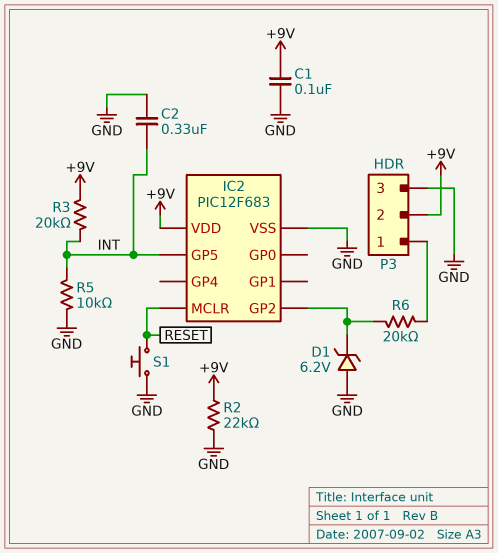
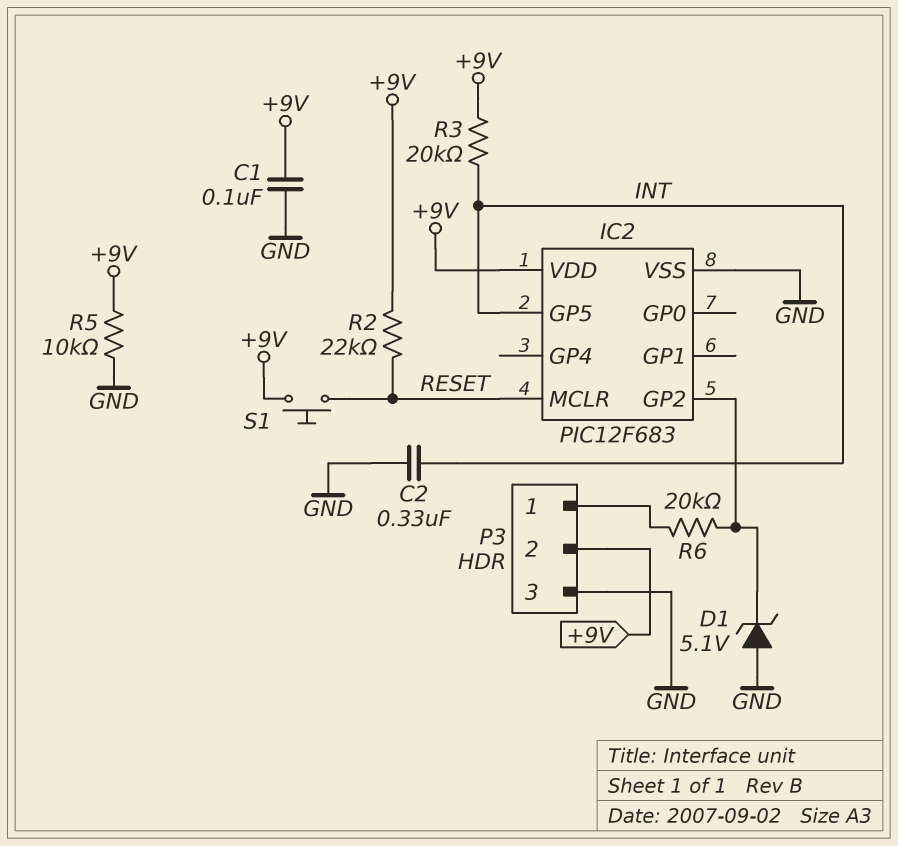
D1: zener 6.2V (A GND, K IC2/GP2) -> zener 5.1V (A GND, K IC2/GP2)
R2: 22k (+9V, GND) -> 22k (+9V, RESET)
R5: 10k (GND, INT) -> 10k (+9V, GND)
S1: button (GND, RESET) -> button (+9V, RESET)

